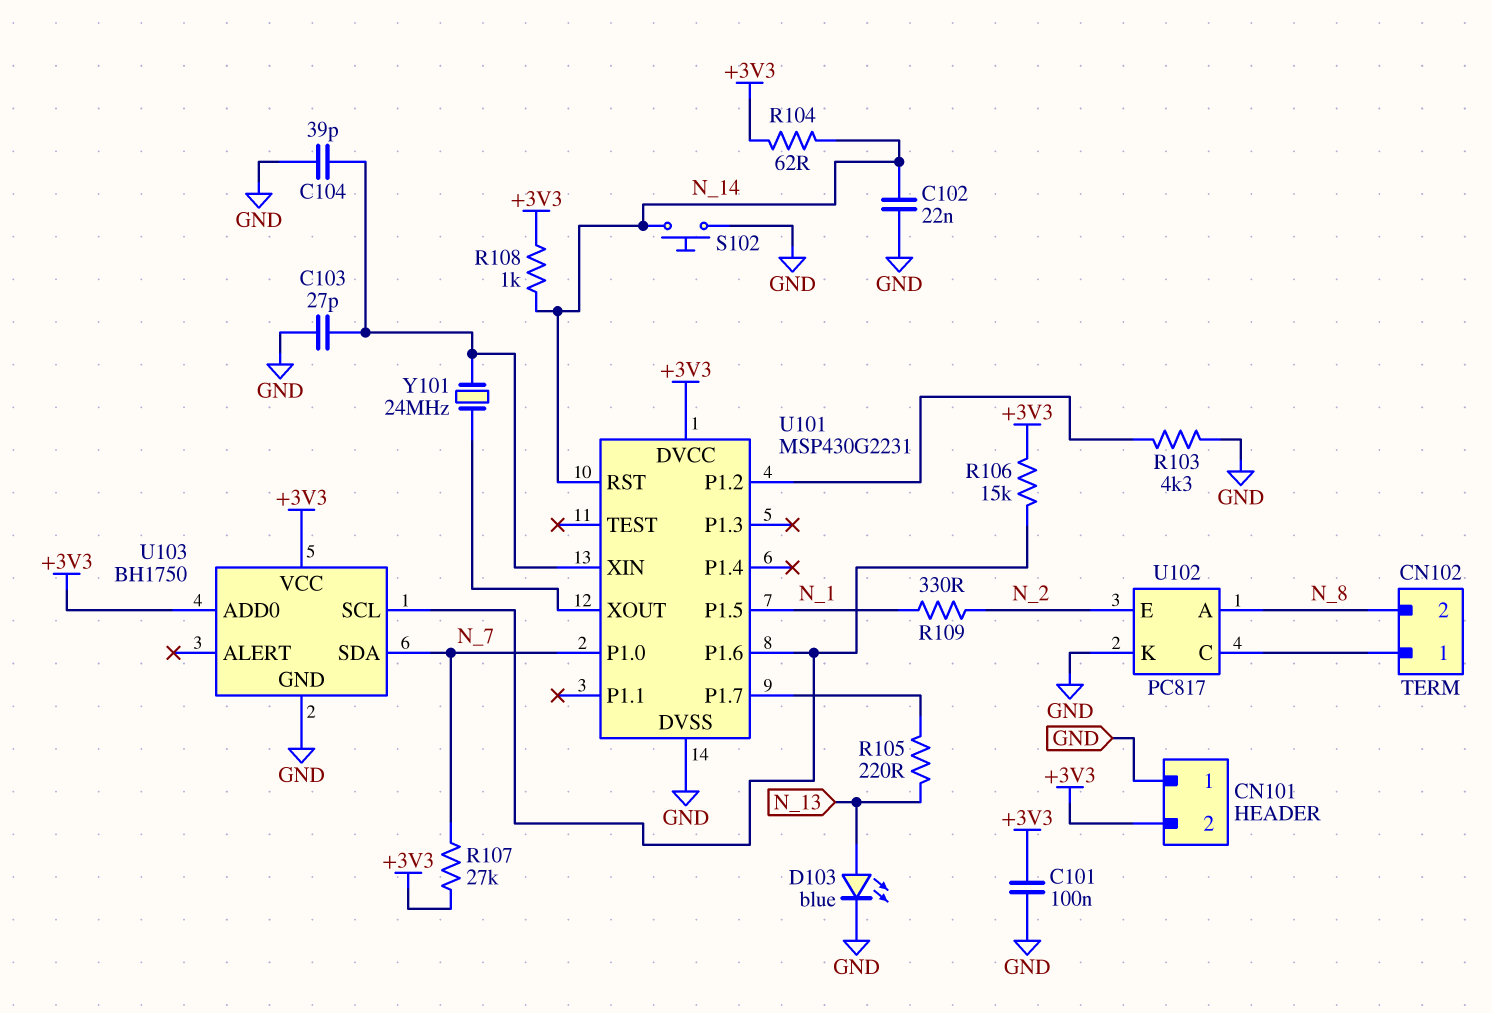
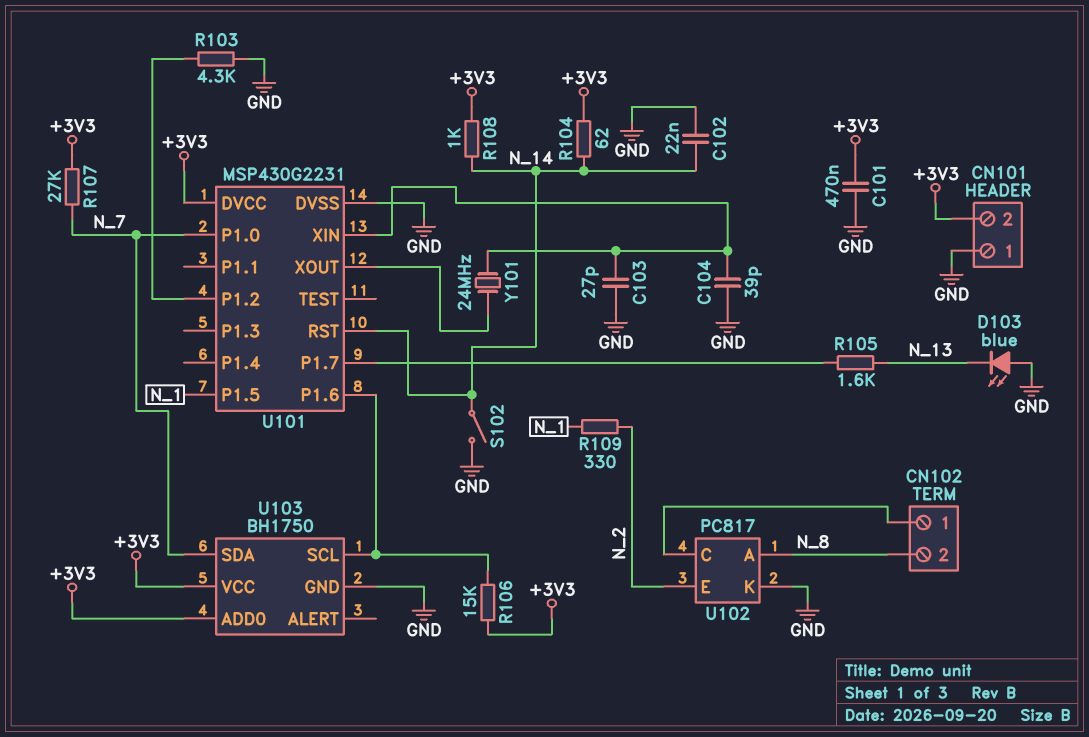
C101: 100nF (+3V3, GND) -> 470nF (+3V3, GND)
D103: LED blue (A N_13, K GND) -> LED blue (A GND, K N_13)
R105: 220 (N_13, U101/P1.7) -> 1.6k (N_13, U101/P1.7)
S102: button (GND, N_14) -> switch (GND, N_14)

